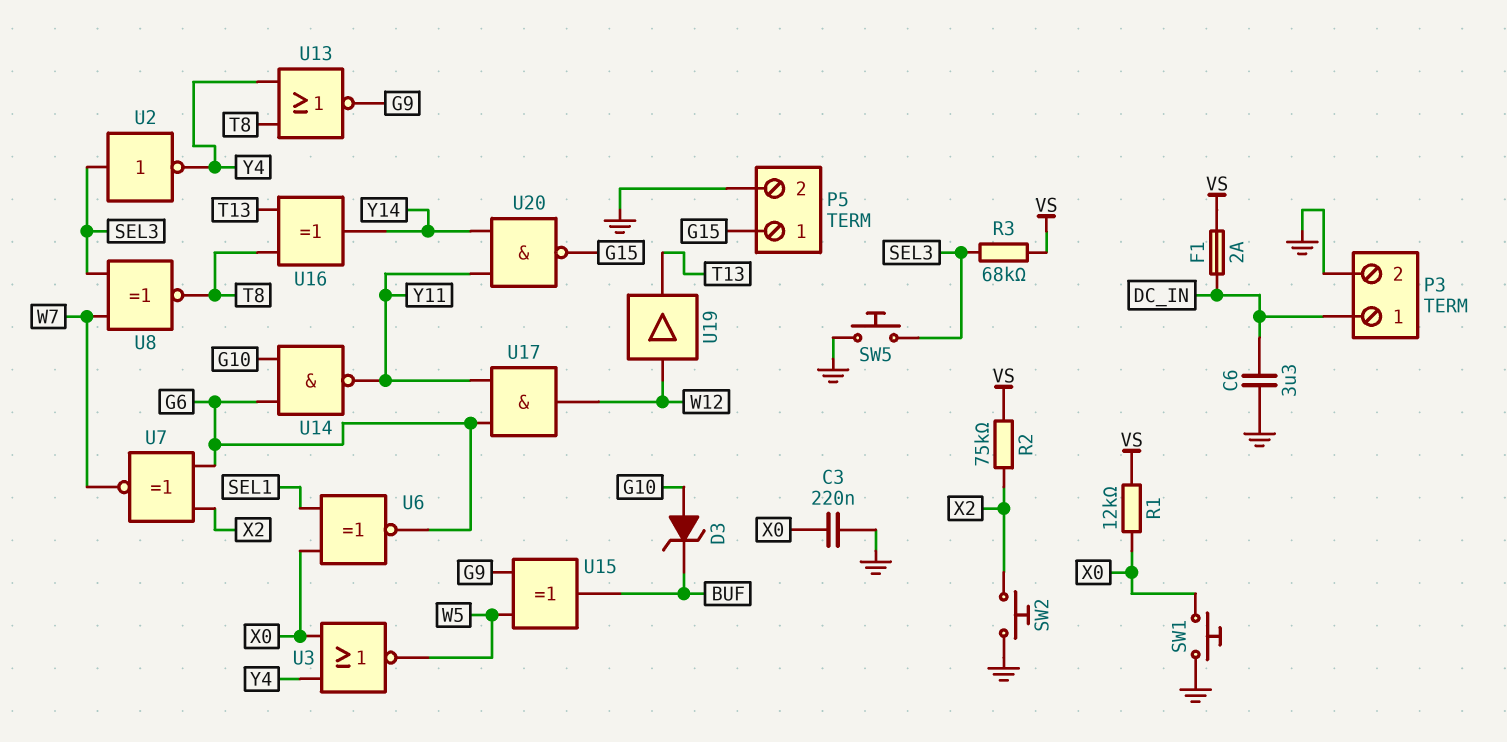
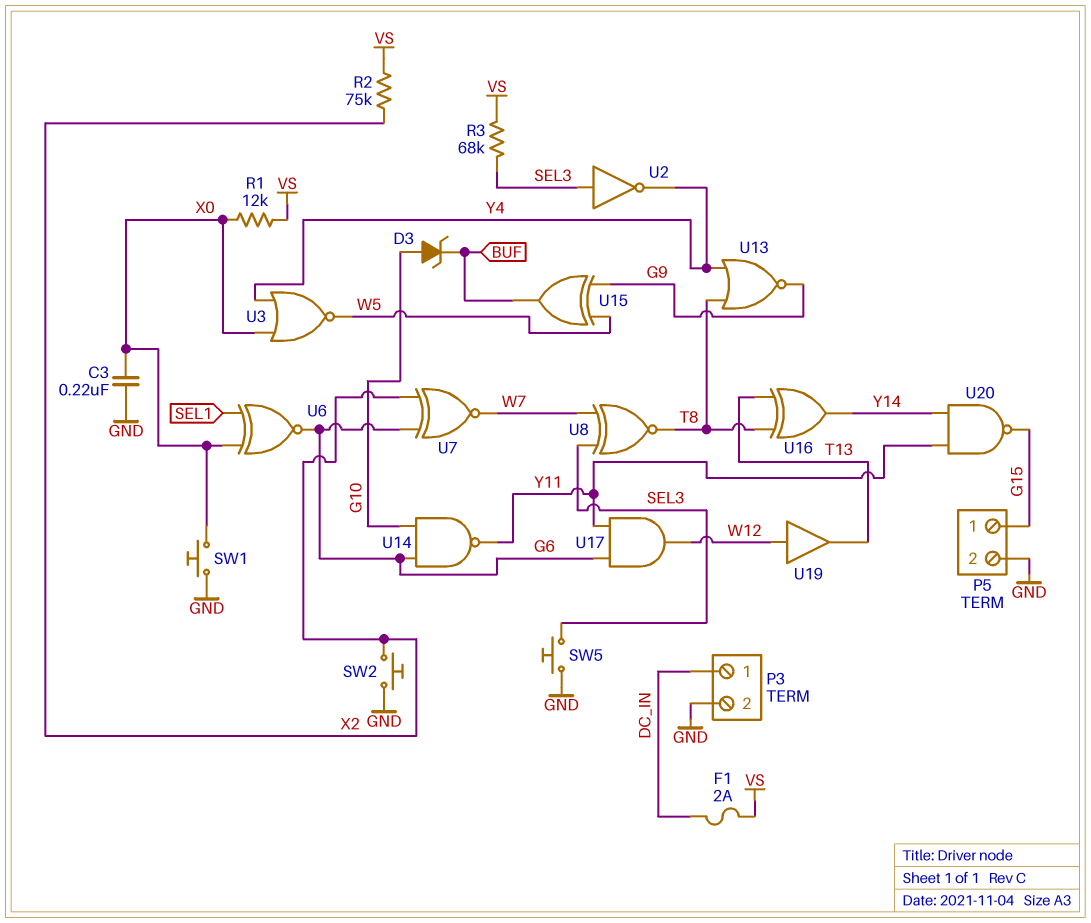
C6: 3.3uF (DC_IN, GND) -> none

